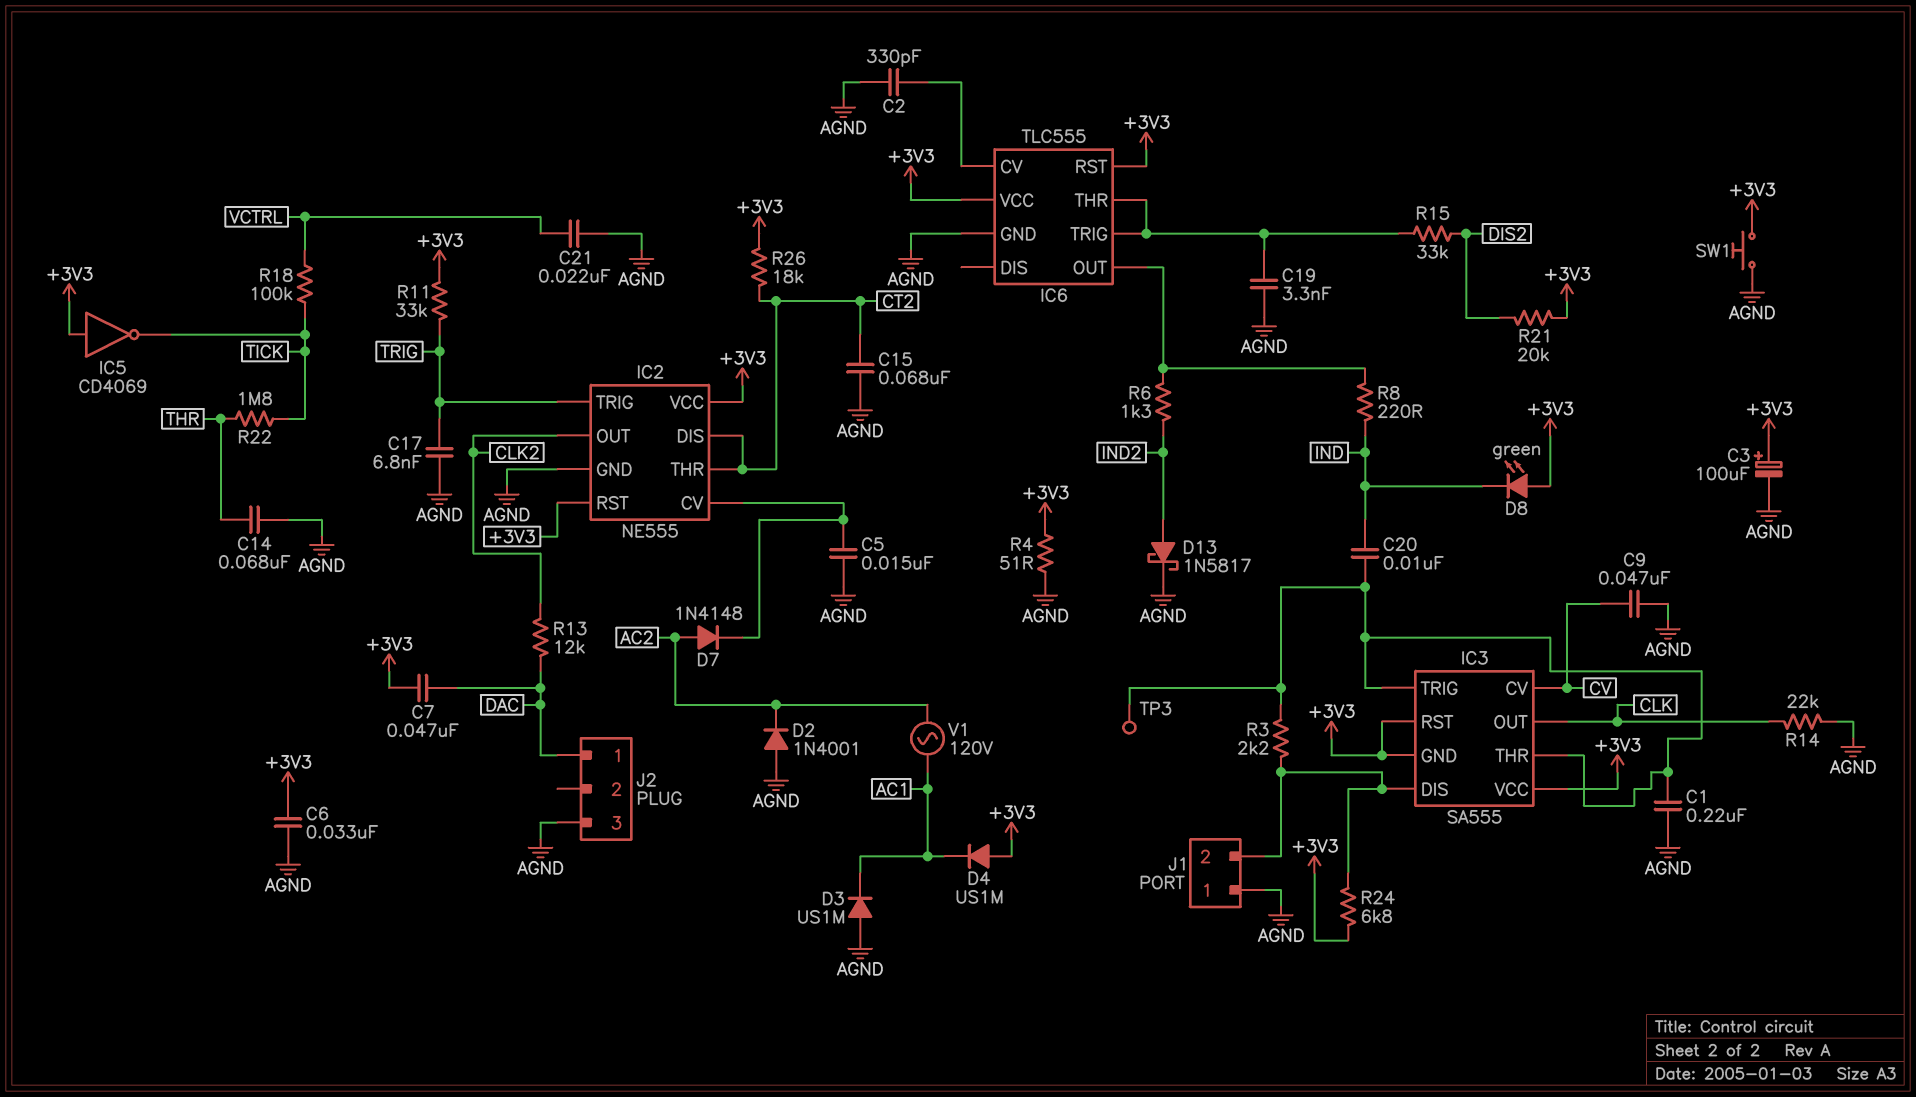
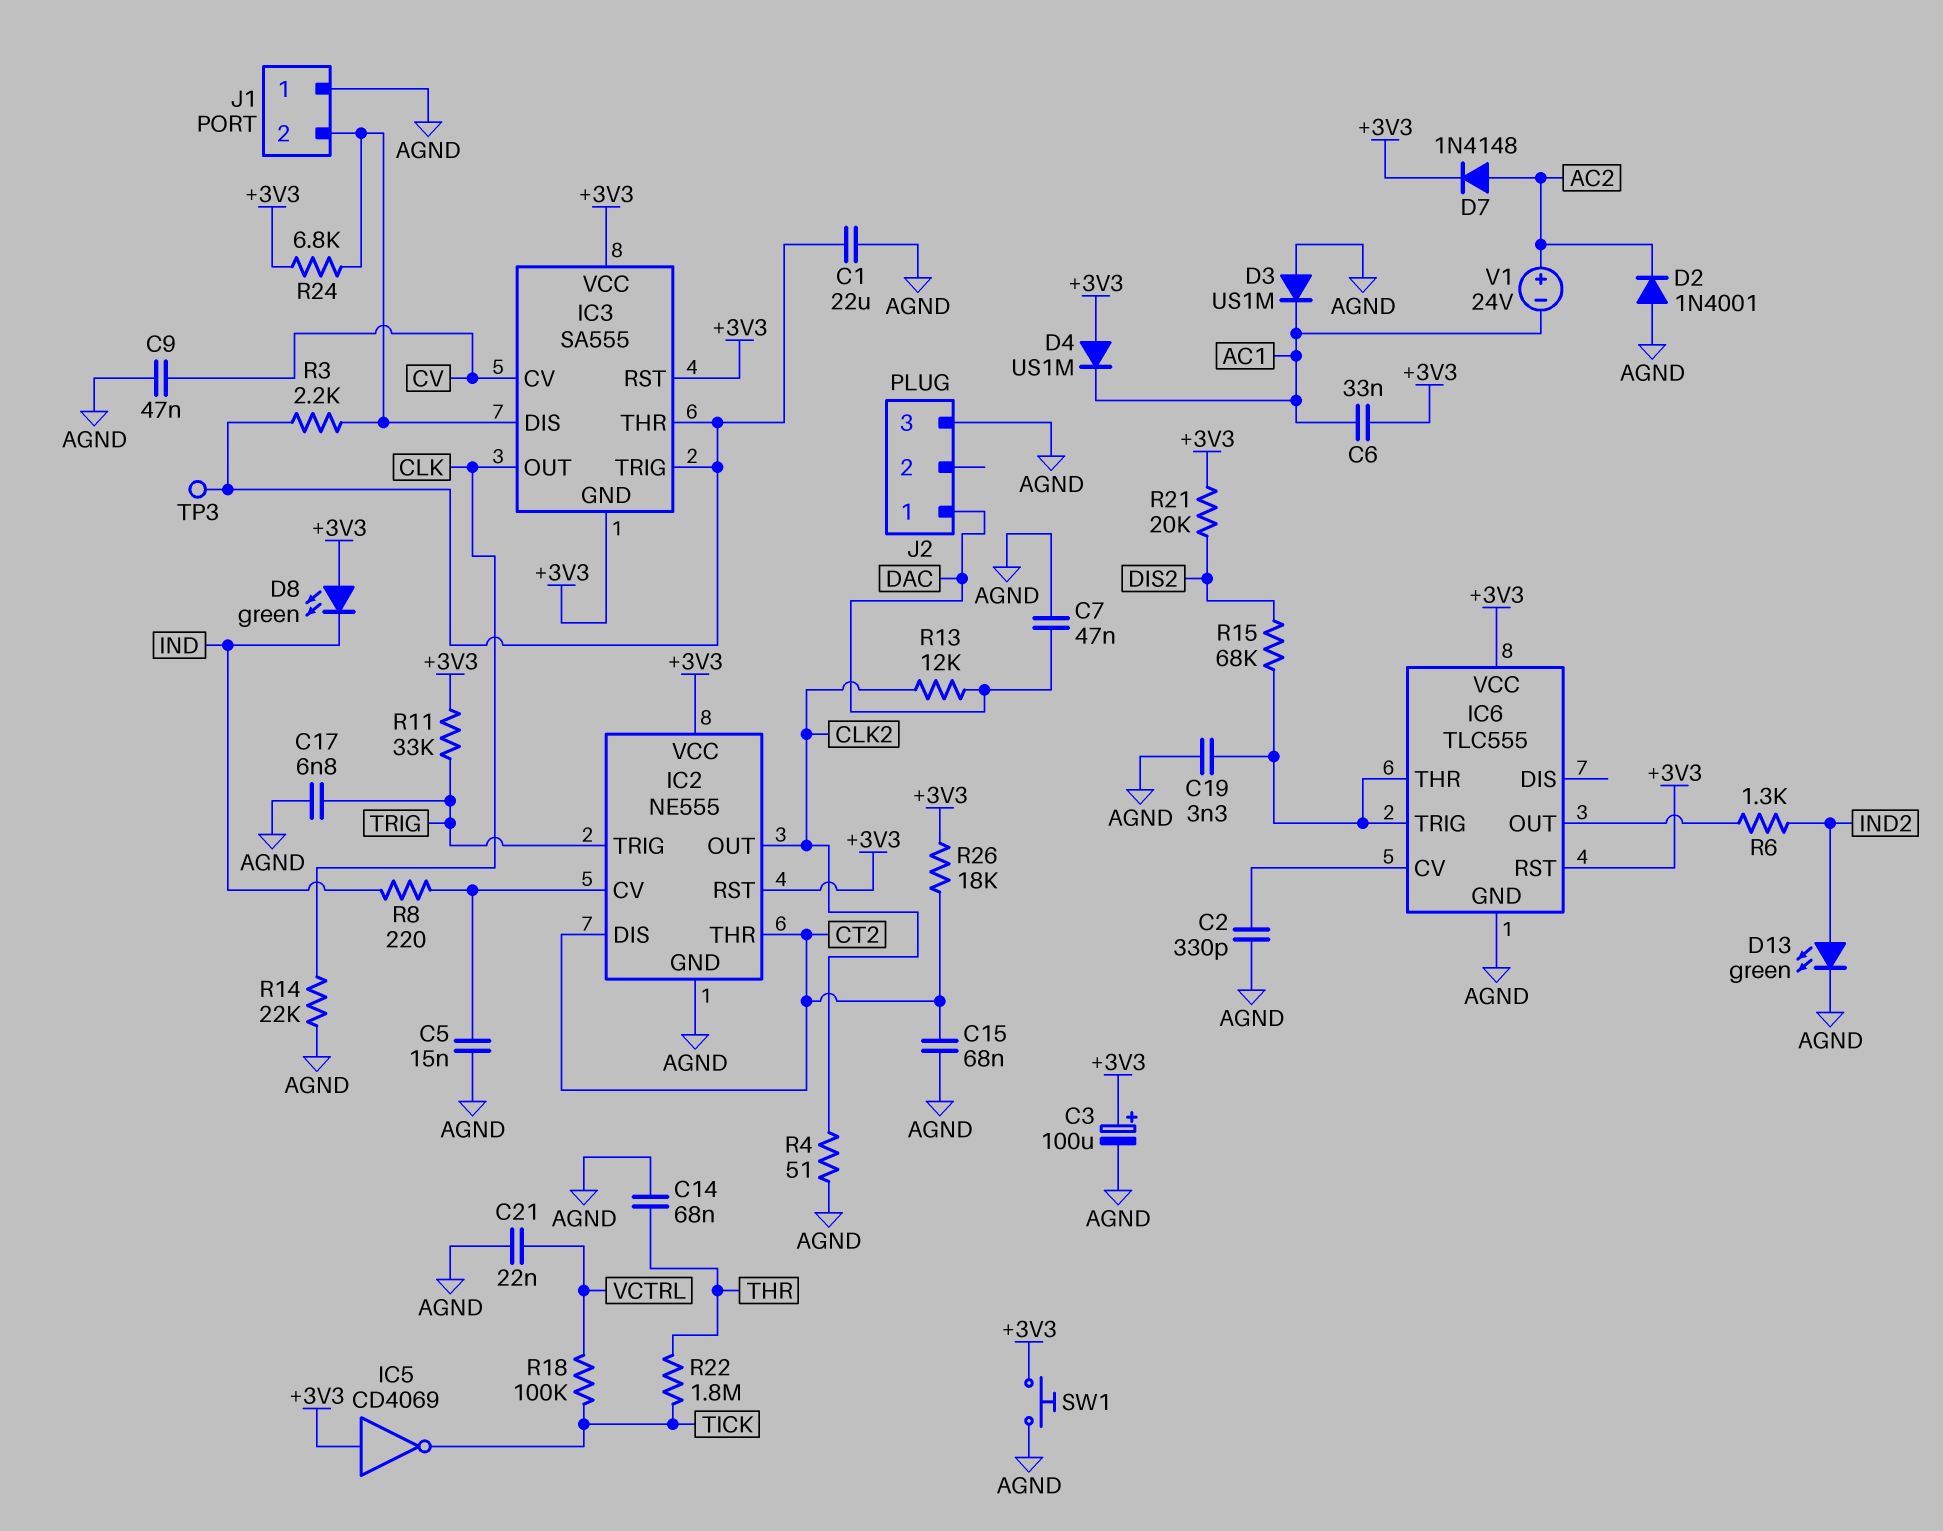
C1: 220nF (AGND, IC3/THR) -> 22uF (AGND, IC3/THR)
C6: 33nF (+3V3, AGND) -> 33nF (+3V3, AC1)
C7: 47nF (+3V3, DAC) -> 47nF (AGND, DAC)
C20: 10nF (IC3/THR, IND) -> none
D7: diode 1N4148 (A AC2, K IC2/CV) -> diode 1N4148 (A AC2, K +3V3)
D13: schottky 1N5817 (A IND2, K AGND) -> LED green (A IND2, K AGND)
R4: 51 (+3V3, AGND) -> 51 (AGND, CLK2)
R8: 220 (IC6/OUT, IND) -> 220 (IC2/CV, IND)
R15: 33k (DIS2, IC6/THR) -> 68k (DIS2, IC6/THR)
V1: AC 120V (AC1, AC2) -> 24V (plus AC2, minus AC1)

